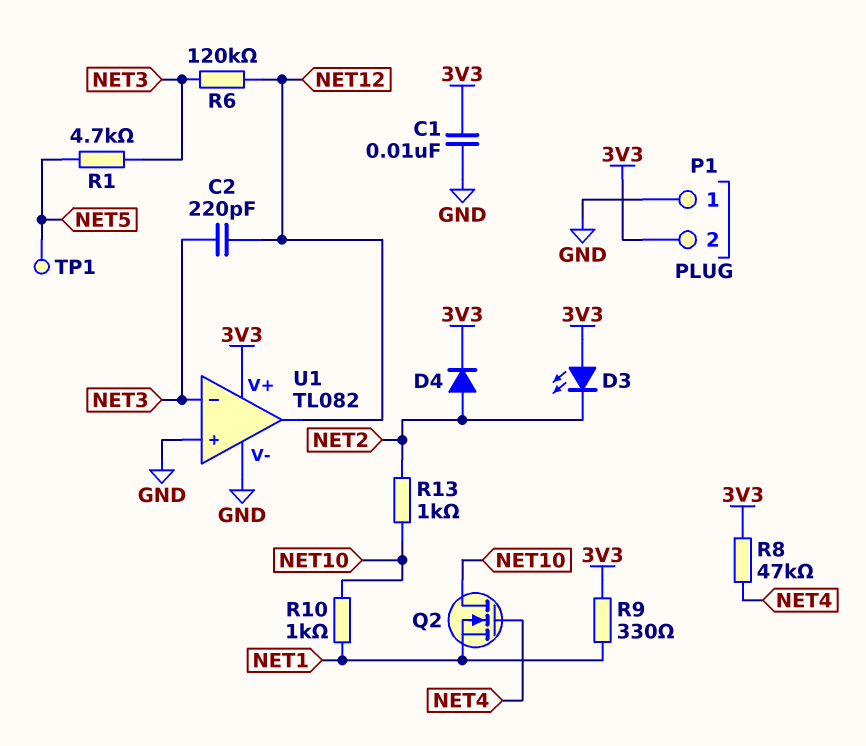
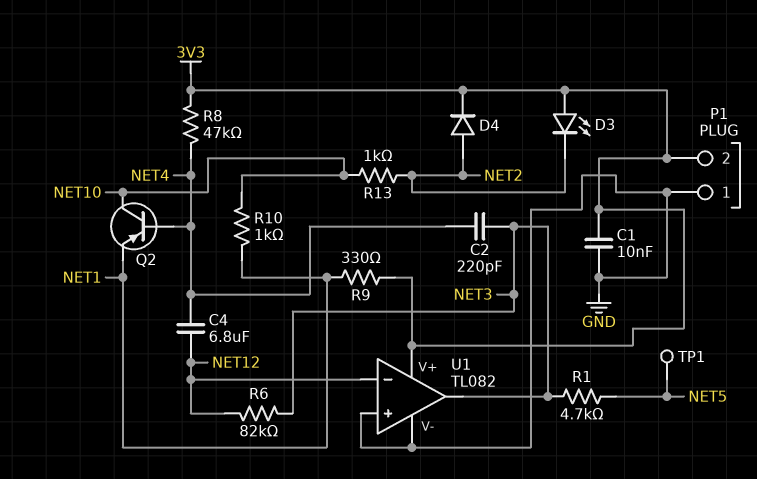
C2: 220pF (NET3, NET12) -> 220pF (NET3, NET4)
C4: none -> 6.8uF (NET4, NET12)
Q2: NMOS (G NET4, D NET10, S NET1) -> PNP (B NET4, C NET10, E NET1)
R6: 120k (NET3, NET12) -> 82k (NET3, NET12)
U1 pin in-: NET3 -> NET12
U1 pin out: NET12 -> NET3

